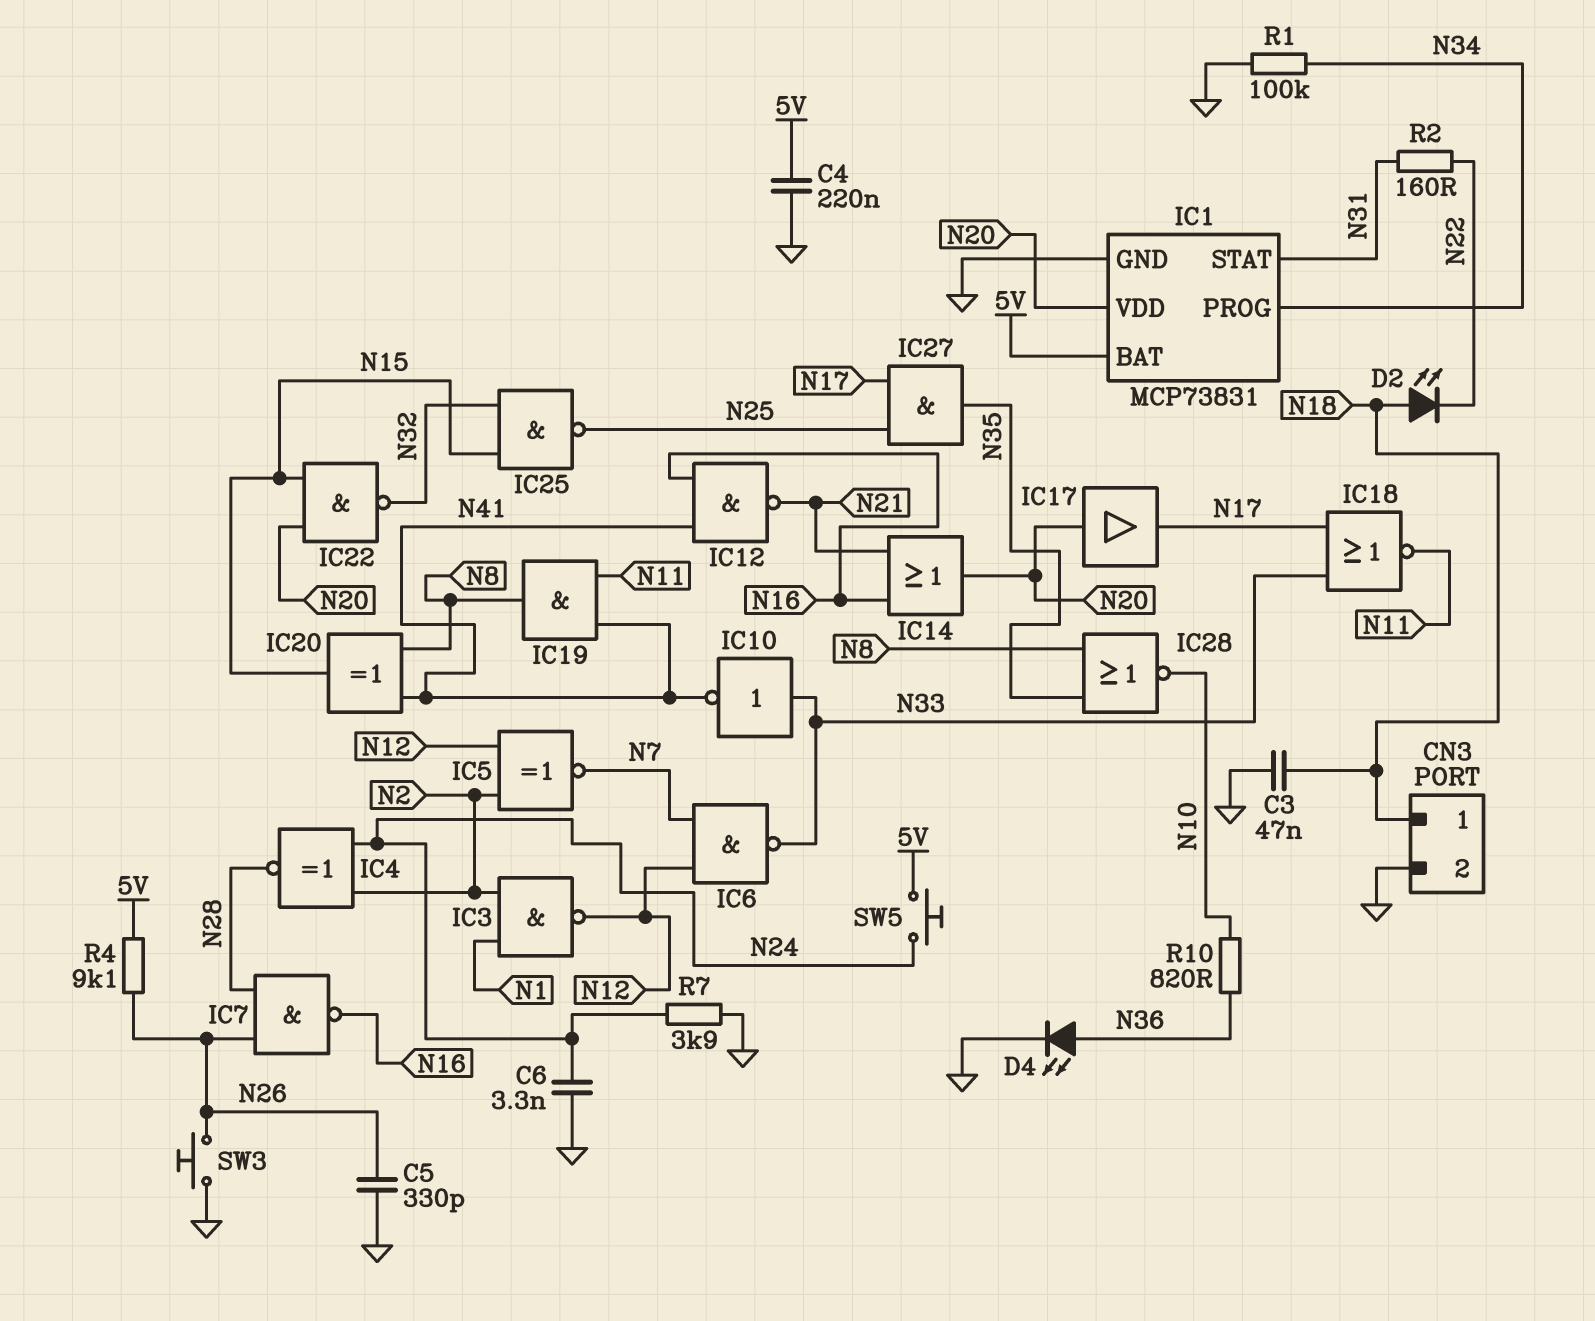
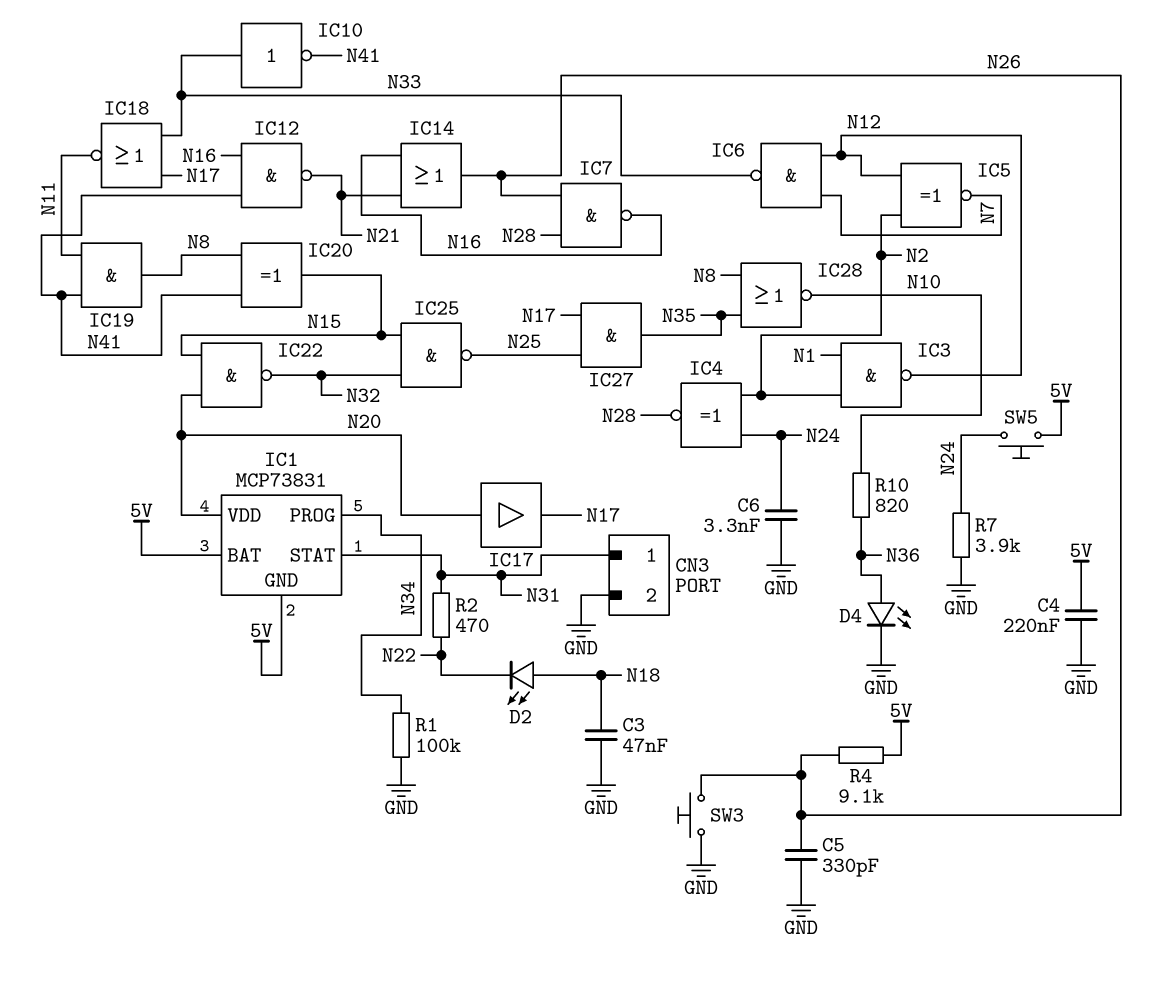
CN3 pin 1: N18 -> N31
IC1 pin GND: GND -> 5V
IC14: OR (in N16, in N21, out N20) -> OR (in N16, in N21, out N26)
R2: 160 (N22, N31) -> 470 (N22, N31)

